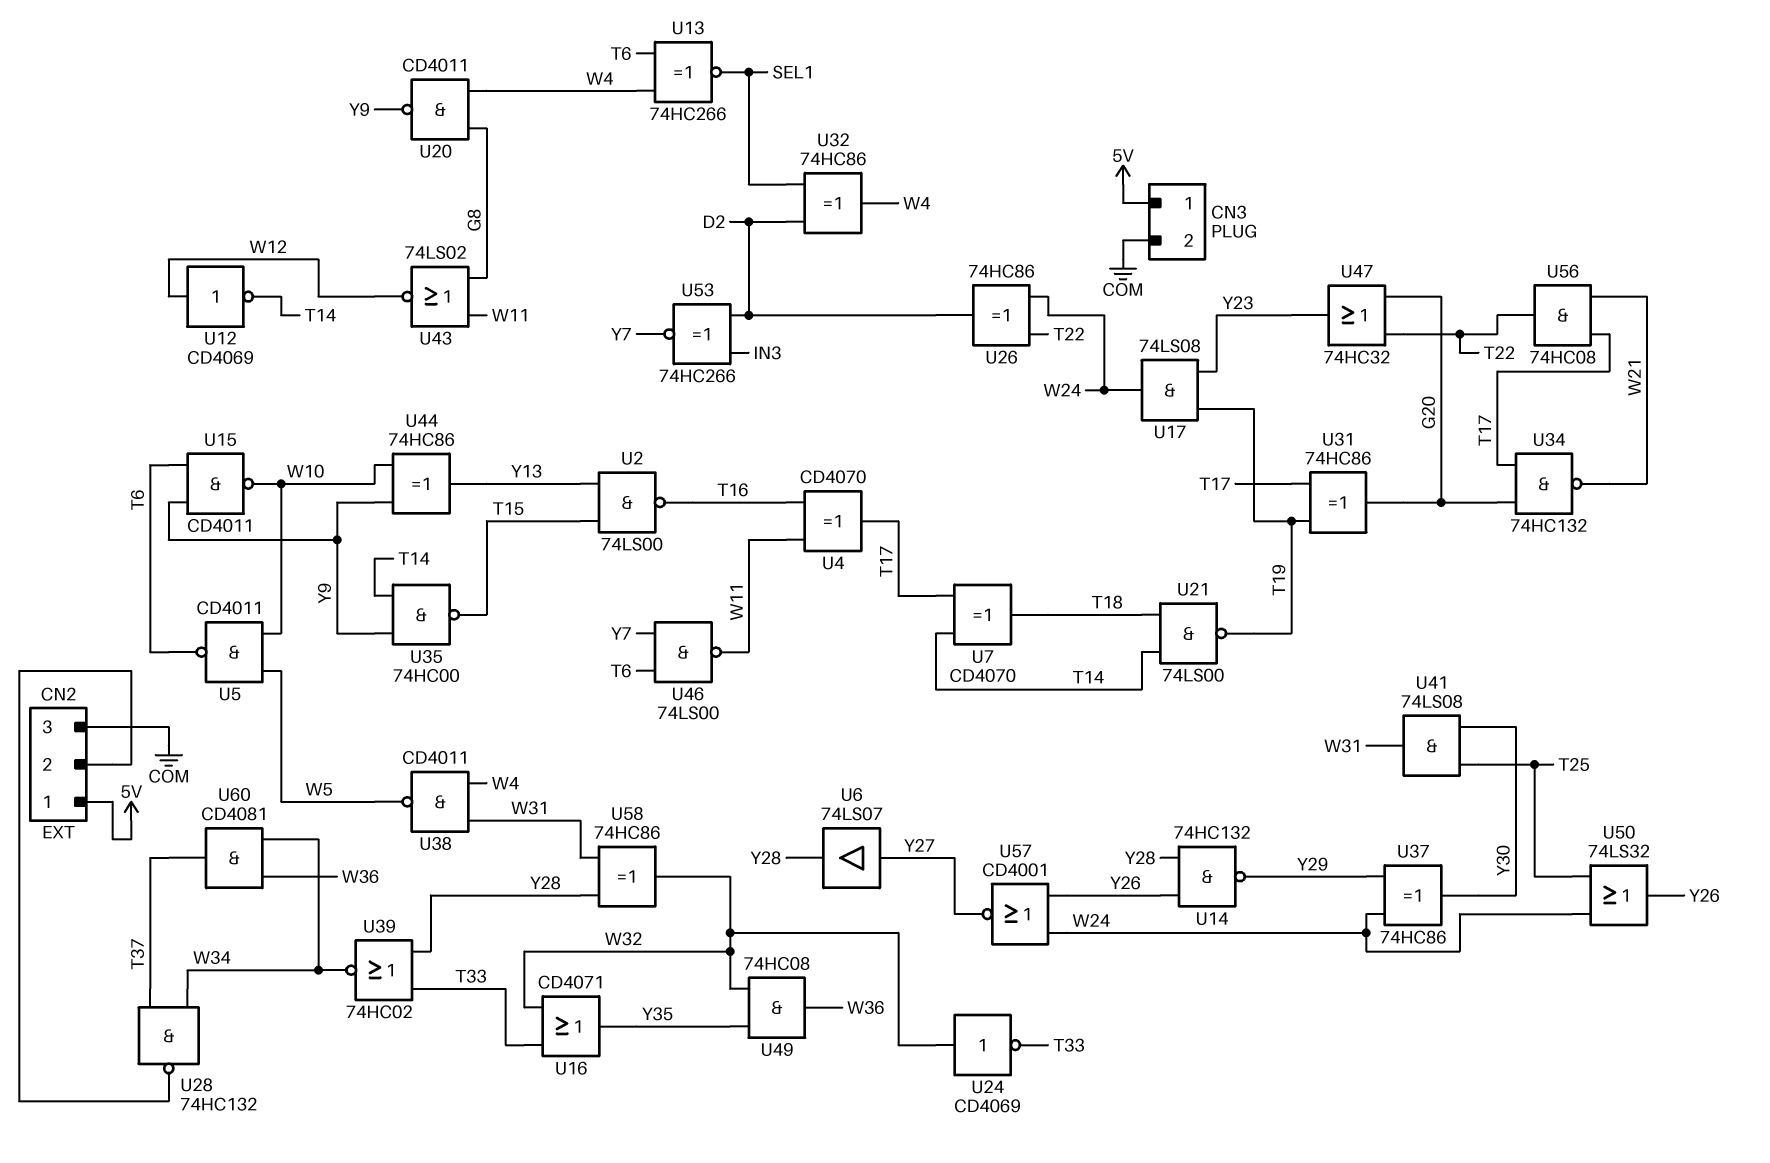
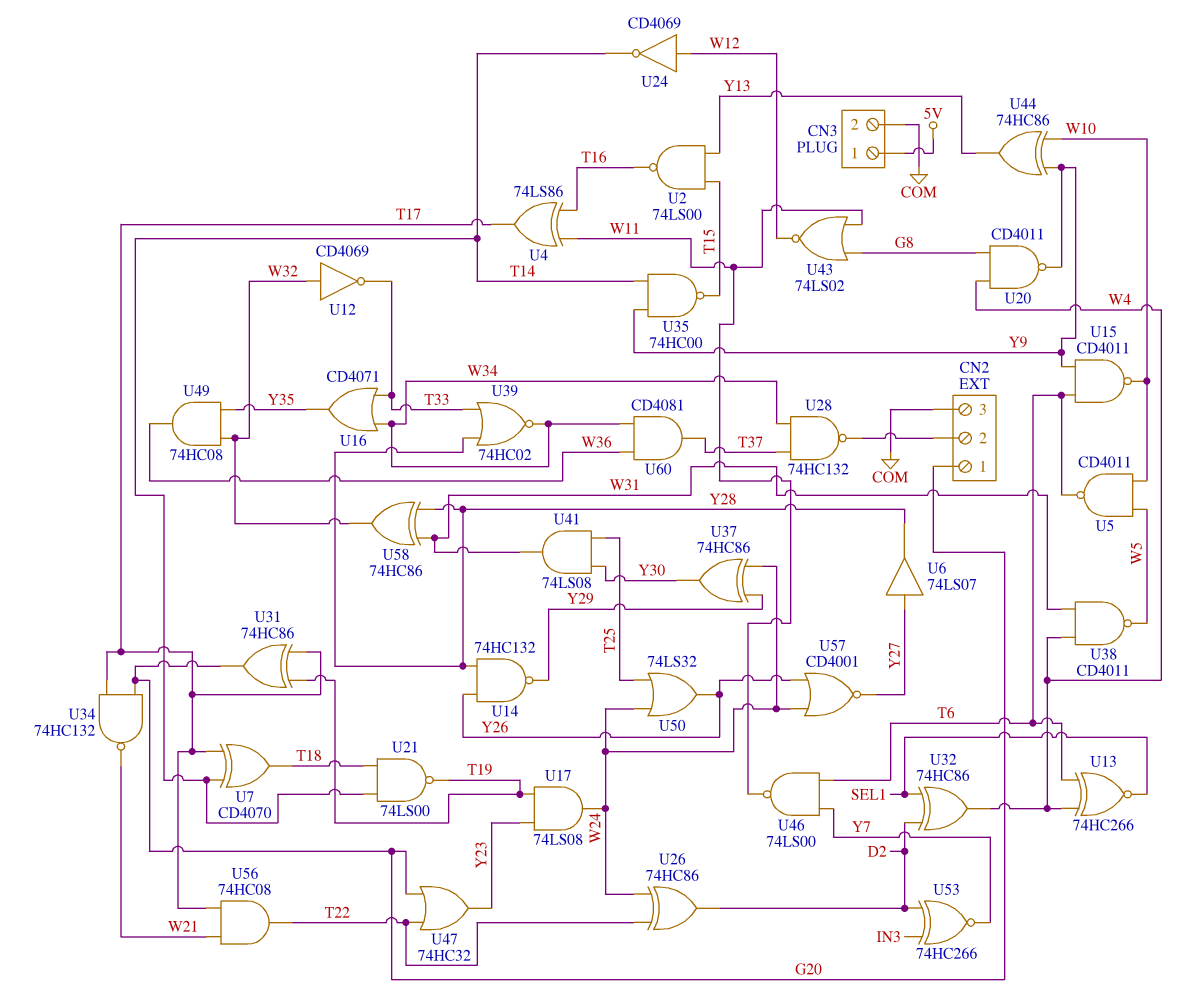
CN2 pin 1: 5V -> G20
U4: XOR CD4070 (in T16, in W11, out T17) -> XOR 74LS86 (in T16, in W11, out T17)
U12: NOT CD4069 (in W12, out T14) -> NOT CD4069 (in W32, out T33)
U16: OR CD4071 (in T33, in W32, out Y35) -> OR CD4071 (in T33, in W34, out Y35)
U24: NOT CD4069 (in W32, out T33) -> NOT CD4069 (in W12, out T14)

